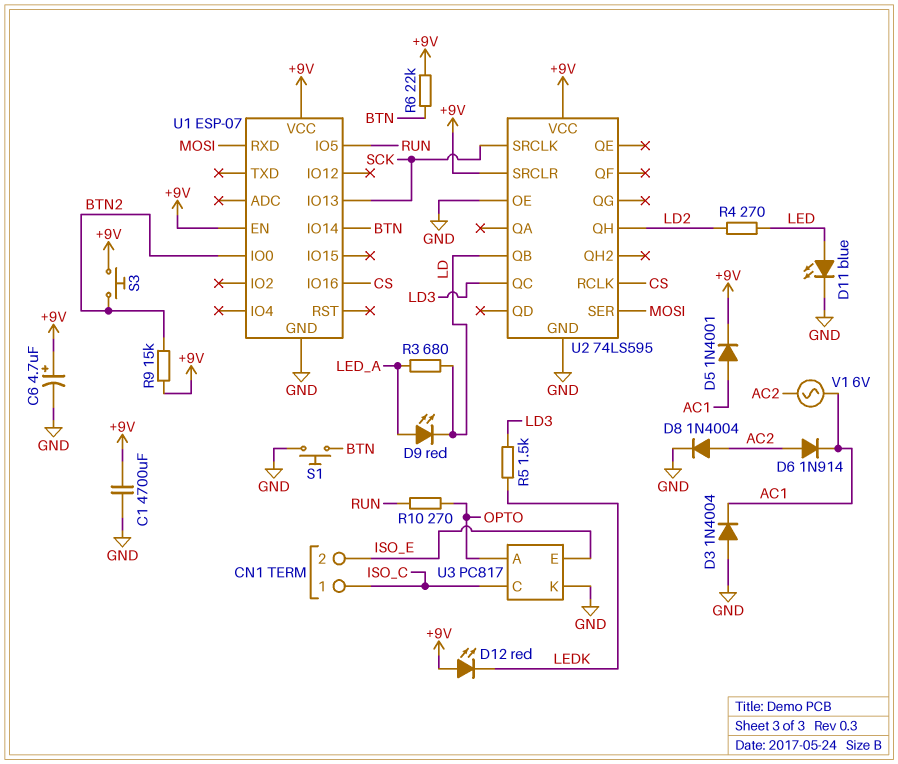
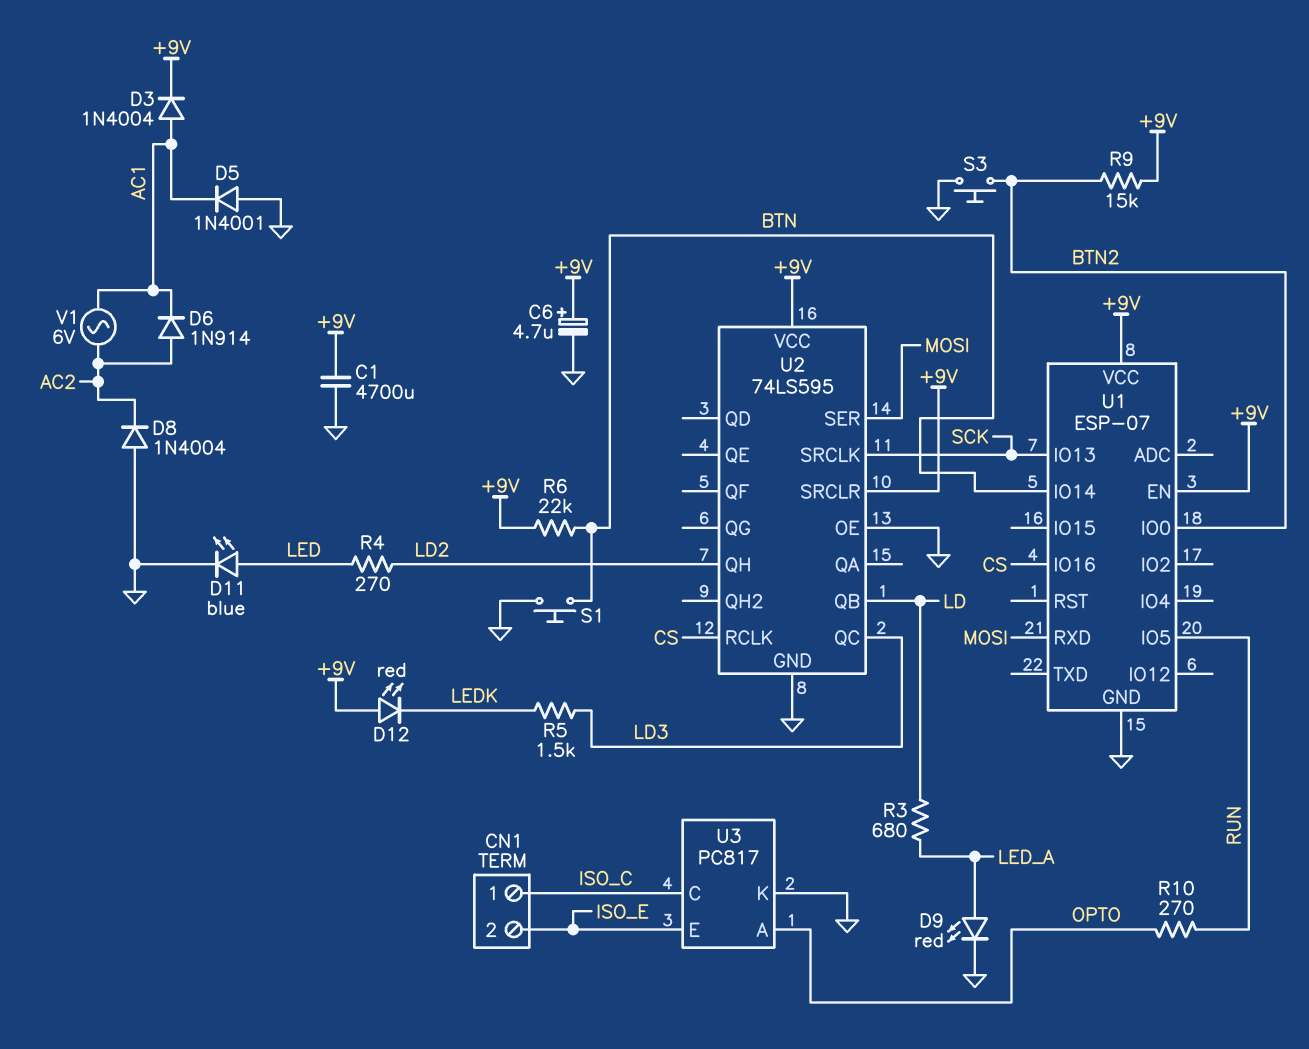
D3: diode 1N4004 (A GND, K AC1) -> diode 1N4004 (A AC1, K +9V)
D5: diode 1N4001 (A AC1, K +9V) -> diode 1N4001 (A GND, K AC1)
D8: diode 1N4004 (A AC2, K GND) -> diode 1N4004 (A GND, K AC2)
D9: LED red (A LED_A, K LD) -> LED red (A LED_A, K GND)
S3: button (+9V, BTN2) -> button (BTN2, GND)

